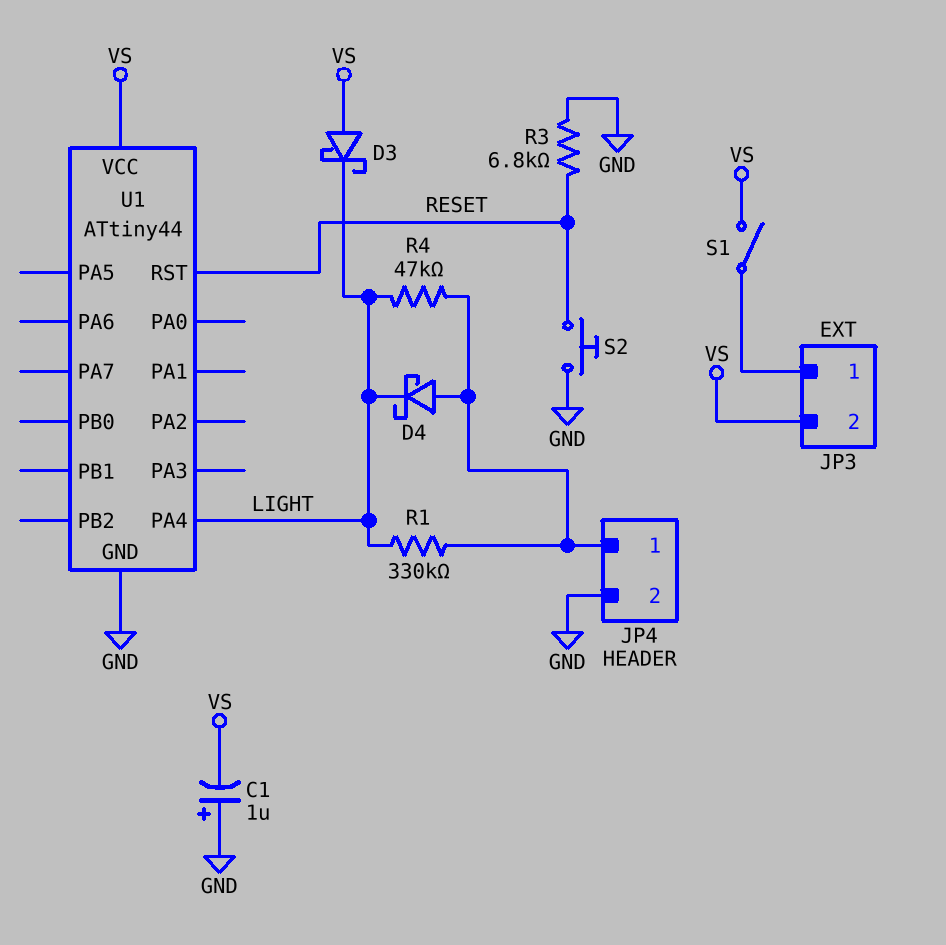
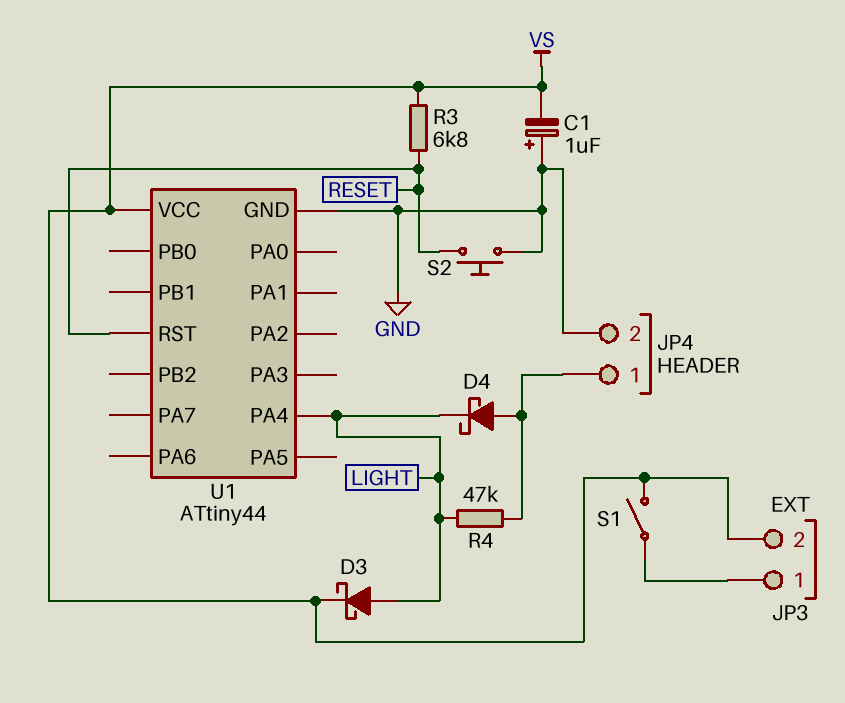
D3: schottky (A VS, K LIGHT) -> schottky (A LIGHT, K VS)
R1: 330k (JP4/1, LIGHT) -> none
R3: 6.8k (GND, RESET) -> 6.8k (RESET, VS)

